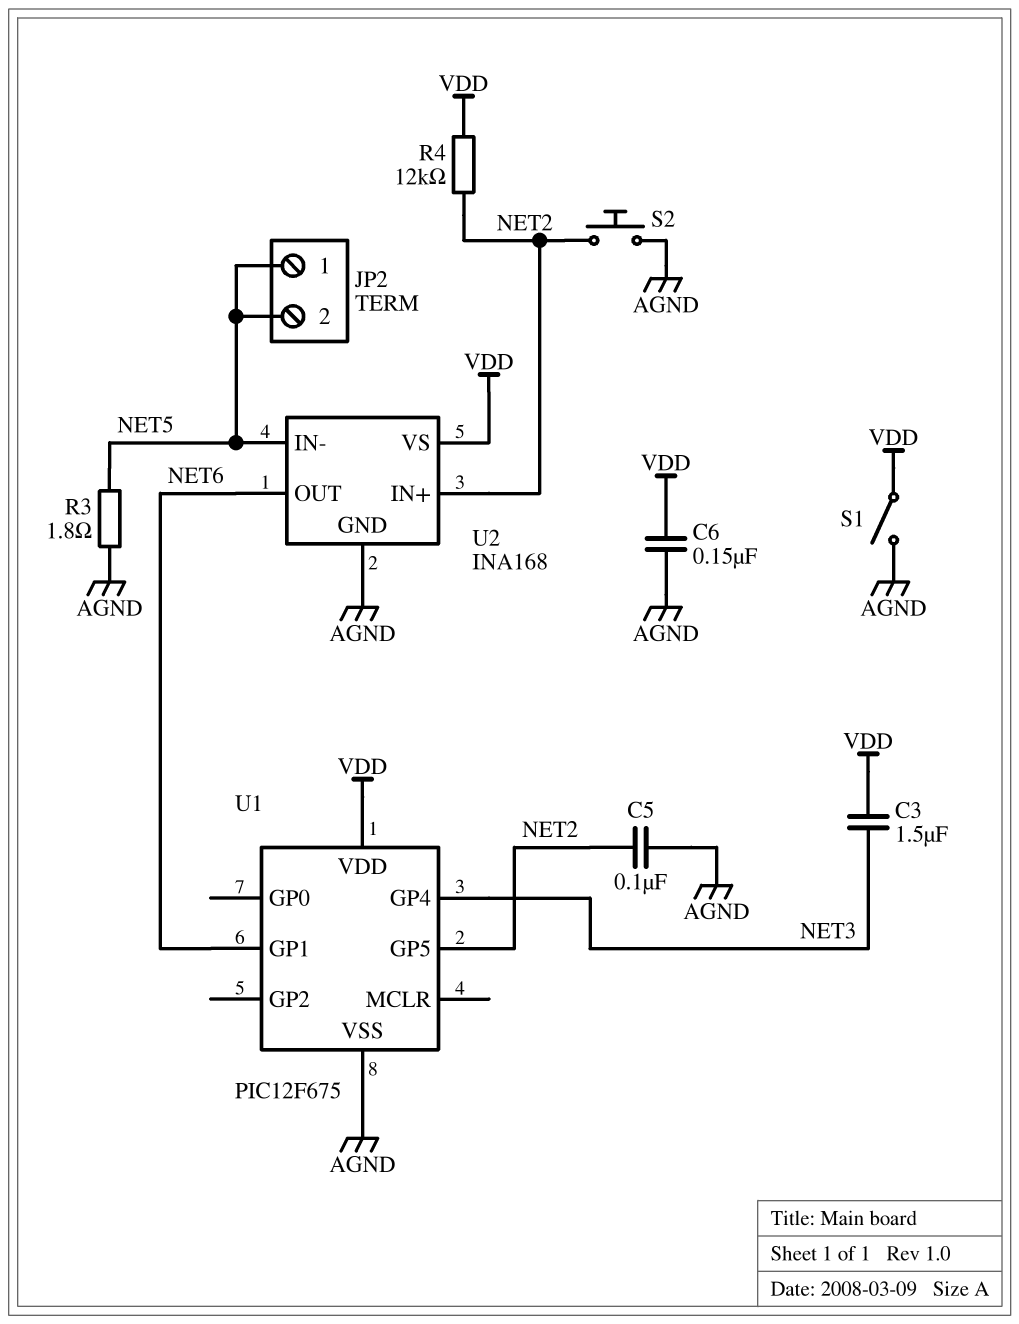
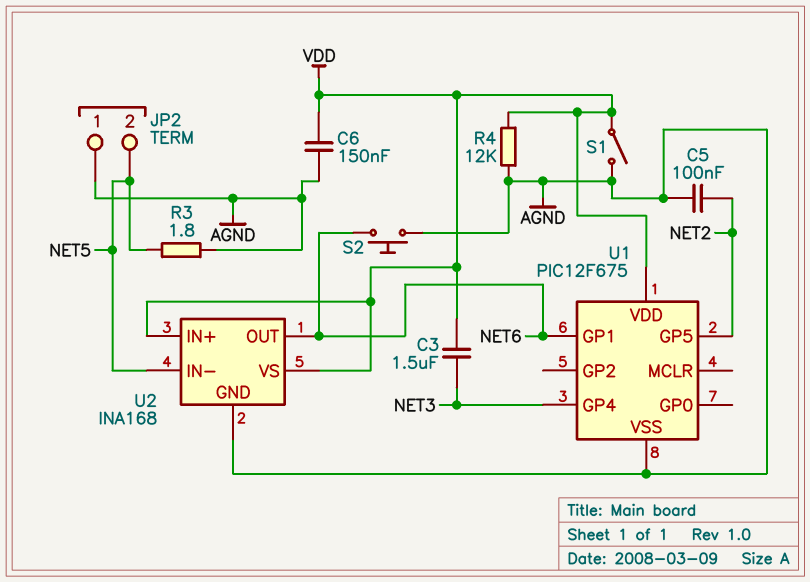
JP2 pin 1: NET5 -> AGND
R4: 12k (NET2, VDD) -> 12k (AGND, VDD)
S2: button (AGND, NET2) -> button (AGND, NET6)
U2 pin IN+: NET2 -> VDD

